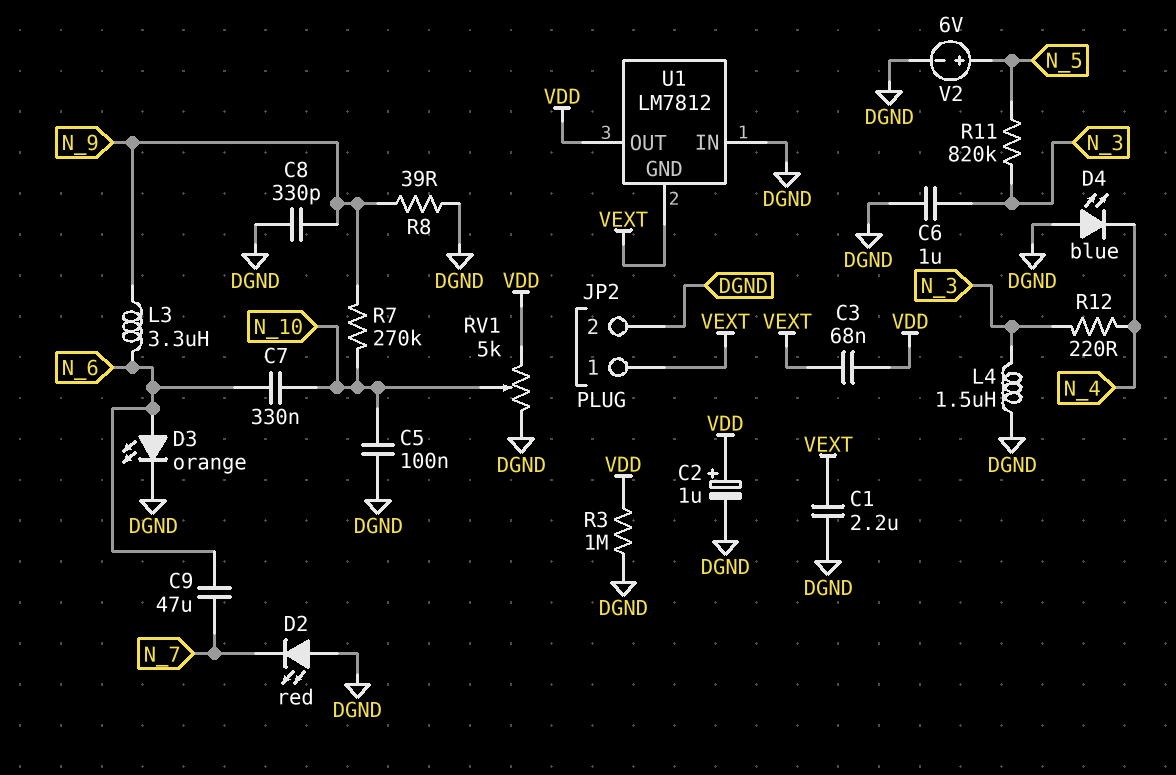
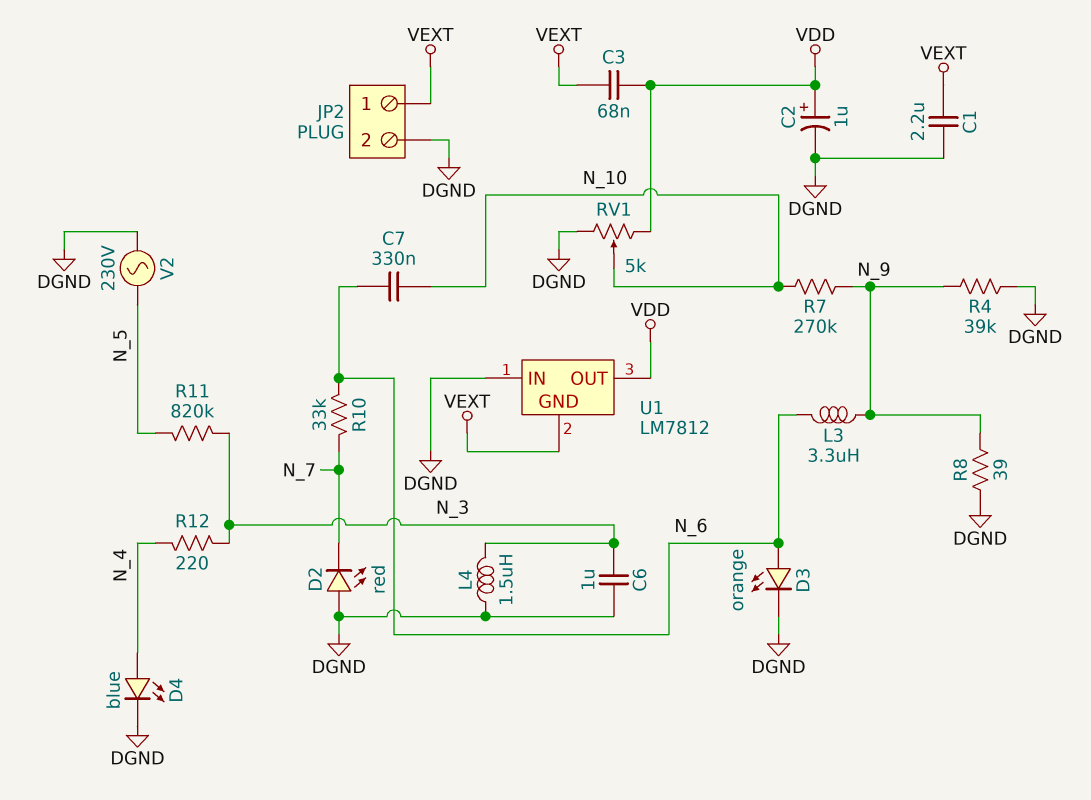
C5: 100nF (DGND, N_10) -> none
C8: 330pF (DGND, N_9) -> none
C9: 47uF (N_6, N_7) -> none
D4: LED blue (A DGND, K N_4) -> LED blue (A N_4, K DGND)
R3: 1M (DGND, VDD) -> none
R4: none -> 39k (DGND, N_9)
R10: none -> 33k (N_6, N_7)
V2: 6V (plus N_5, minus DGND) -> AC 230V (DGND, N_5)

